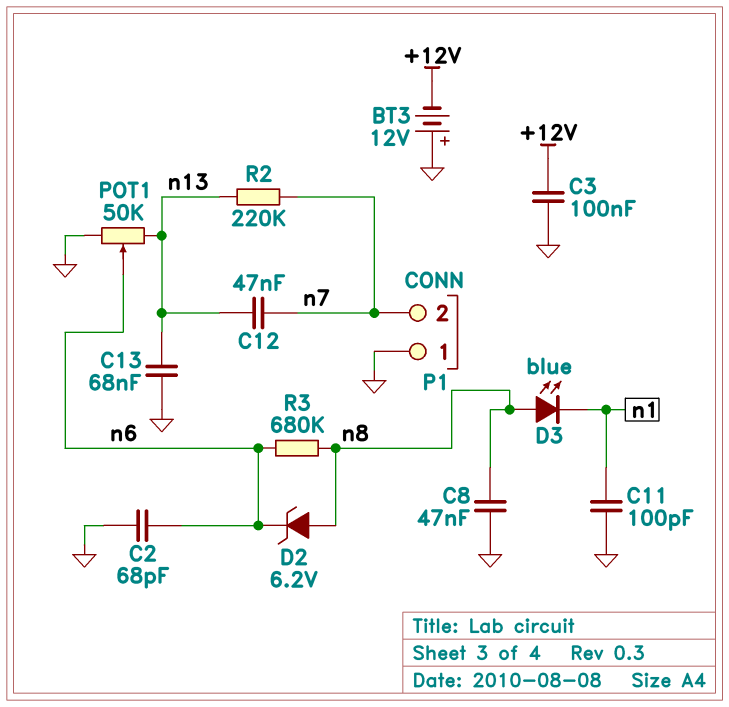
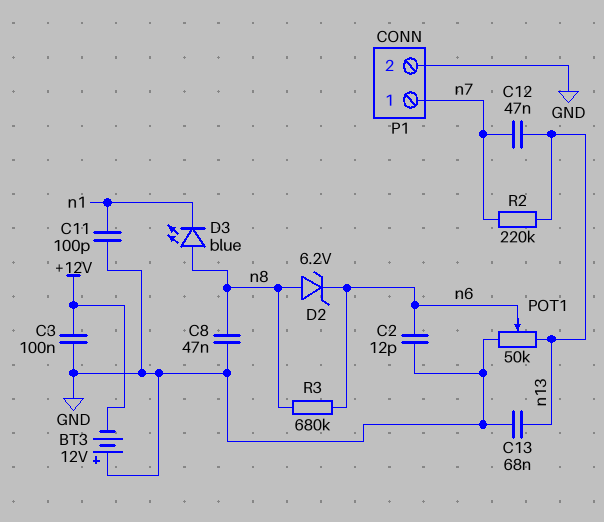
C2: 68pF (GND, n6) -> 12pF (GND, n6)
P1 pin 1: GND -> n7
P1 pin 2: n7 -> GND

